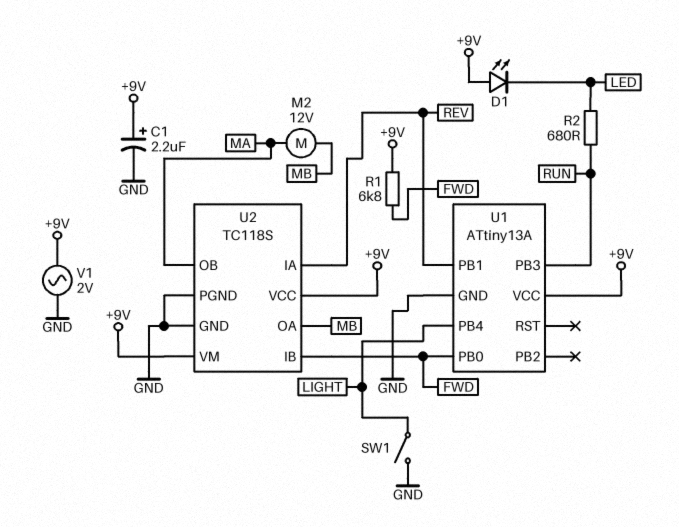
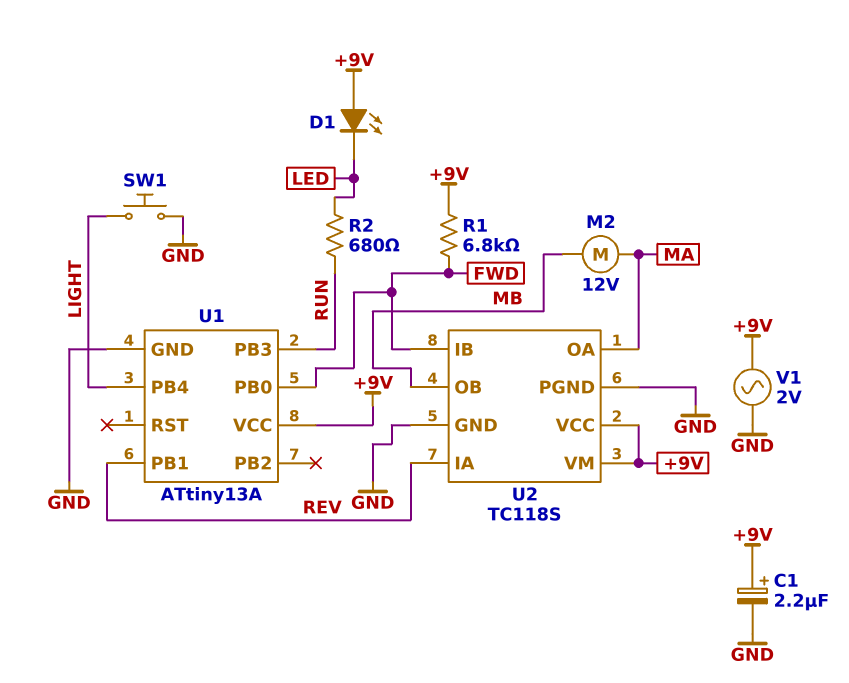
SW1: switch (GND, LIGHT) -> button (GND, LIGHT)
U2 pin OA: MB -> MA
U2 pin OB: MA -> MB

